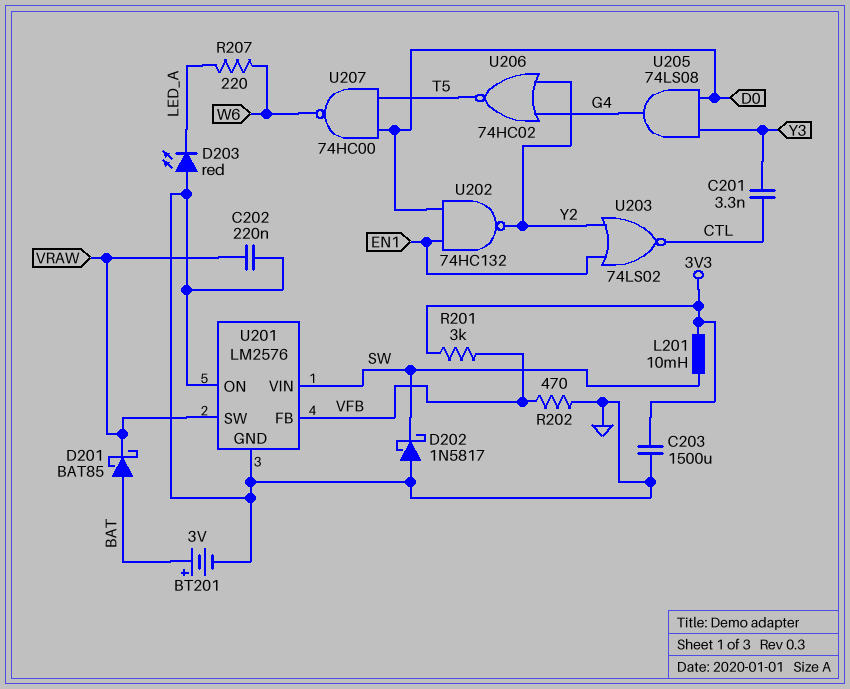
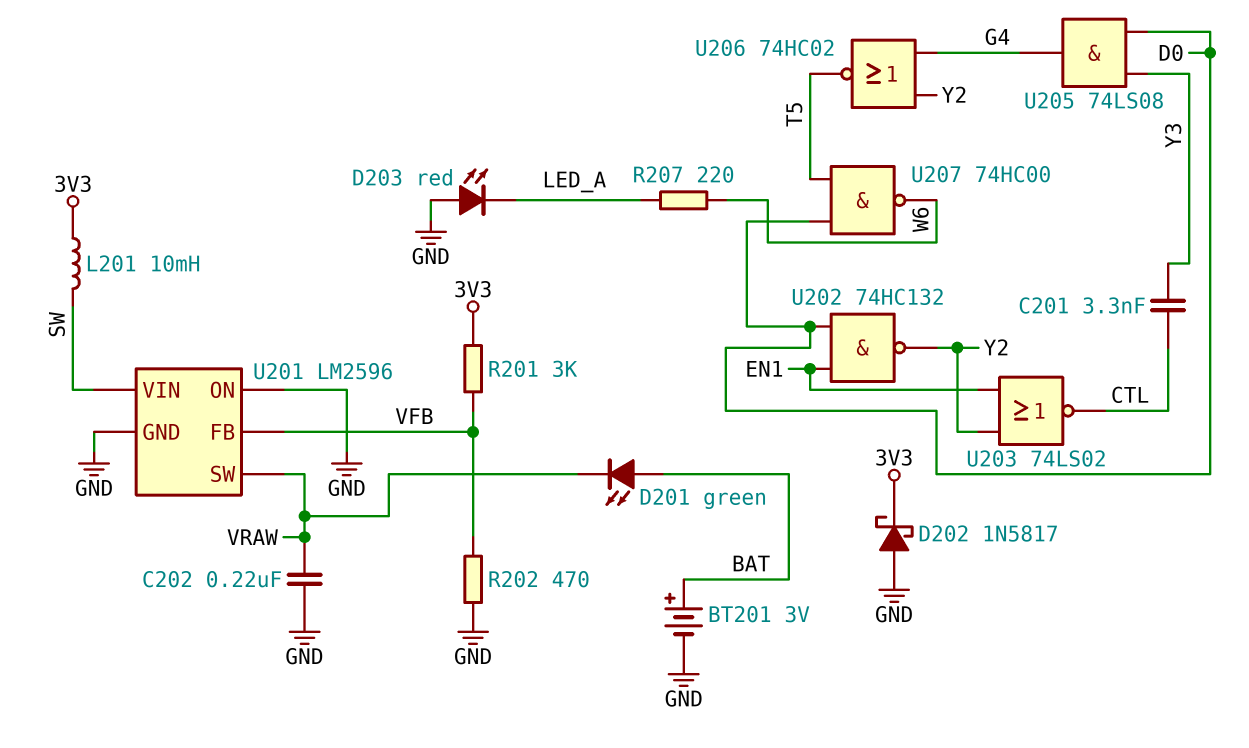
C203: 1500uF (3V3, GND) -> none
D201: schottky BAT85 (A BAT, K VRAW) -> LED green (A BAT, K VRAW)
D202: schottky 1N5817 (A GND, K SW) -> schottky 1N5817 (A GND, K 3V3)
U201: LM2576 -> LM2596

